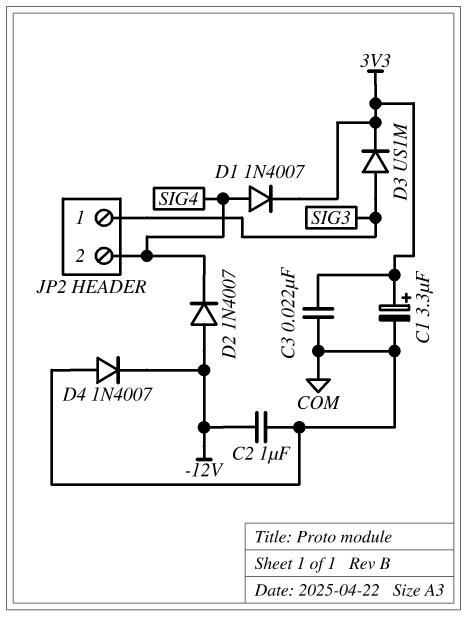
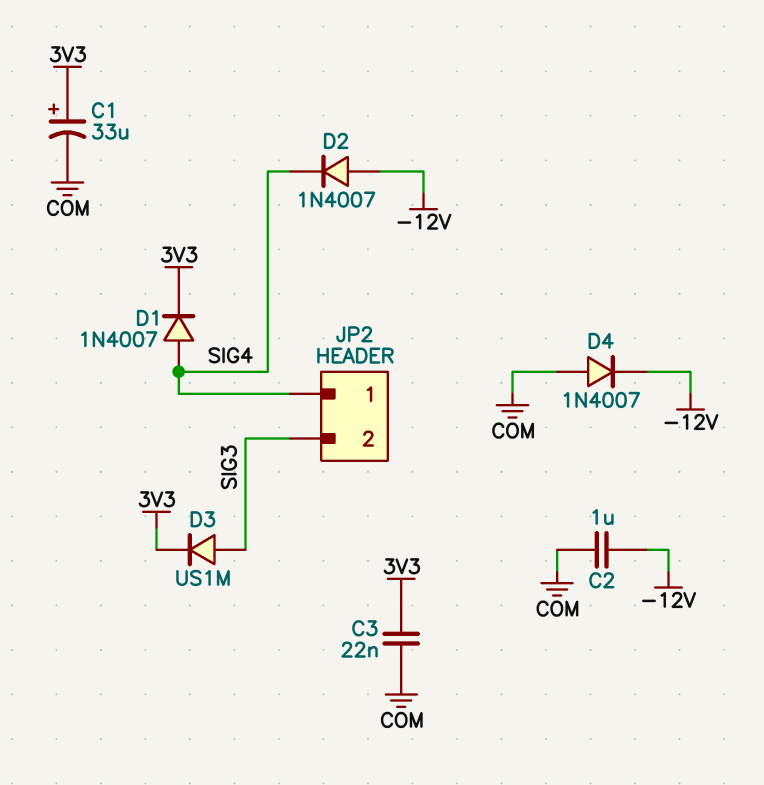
C1: 3.3uF (plus 3V3, minus COM) -> 33uF (plus 3V3, minus COM)
JP2 pin 1: SIG3 -> SIG4
JP2 pin 2: SIG4 -> SIG3

